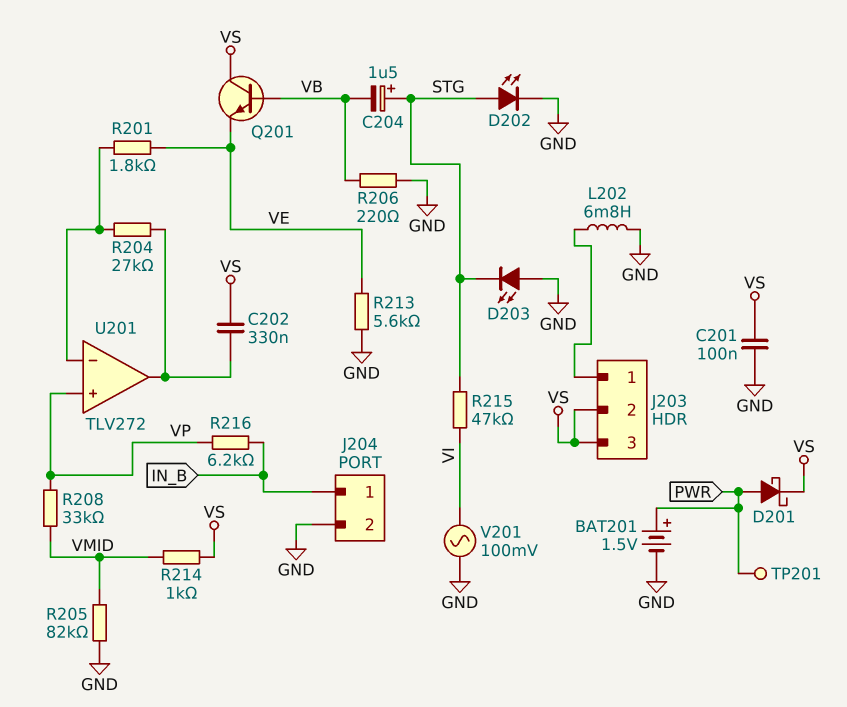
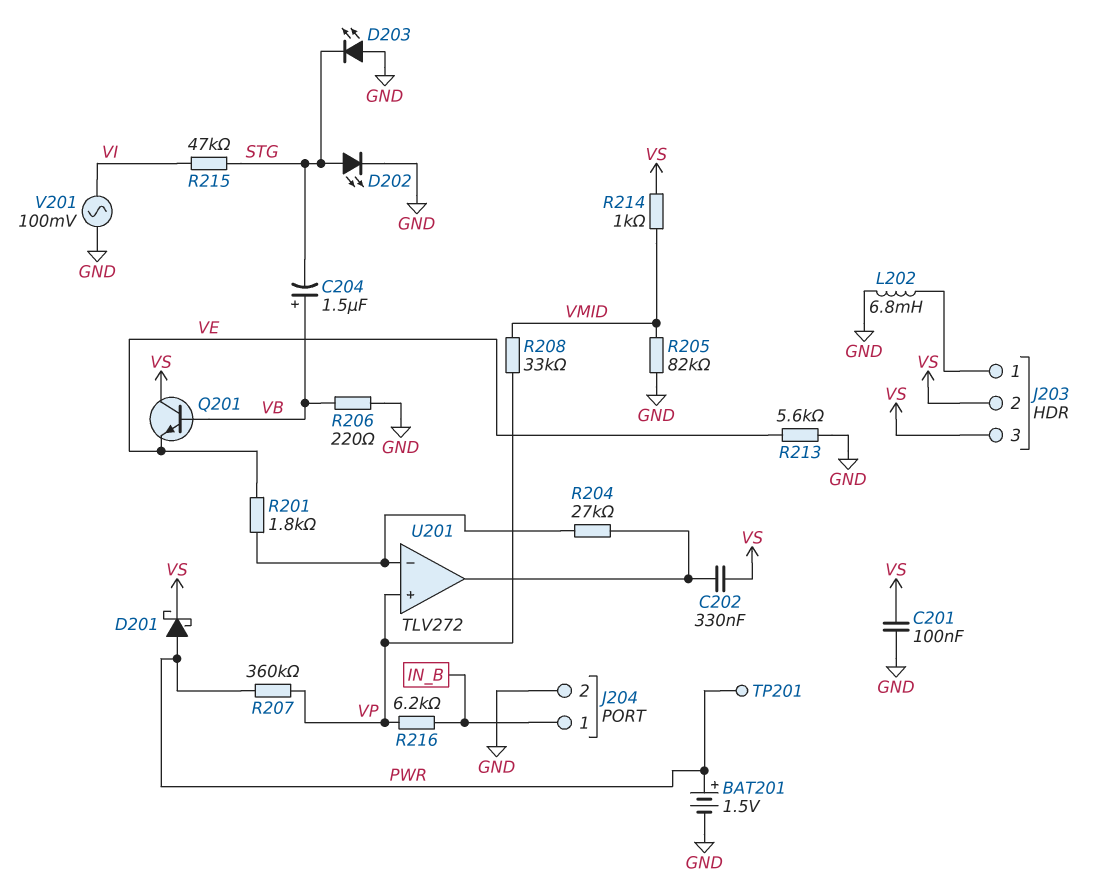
C204: 1.5uF (plus STG, minus VB) -> 1.5uF (plus VB, minus STG)
R207: none -> 360k (PWR, VP)

